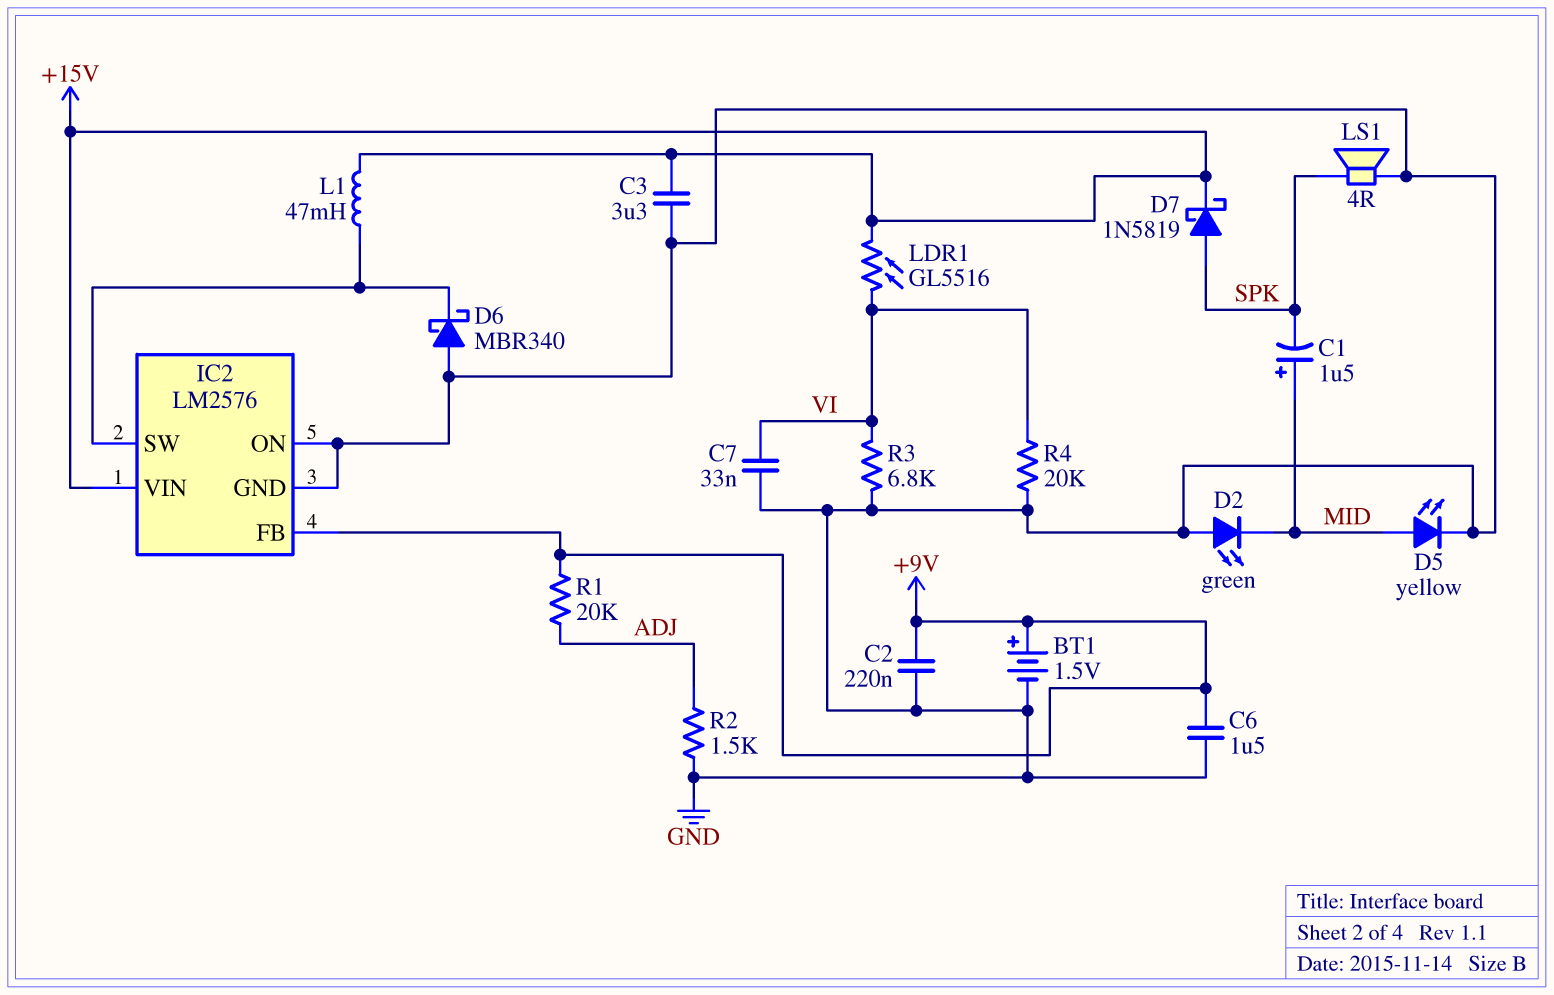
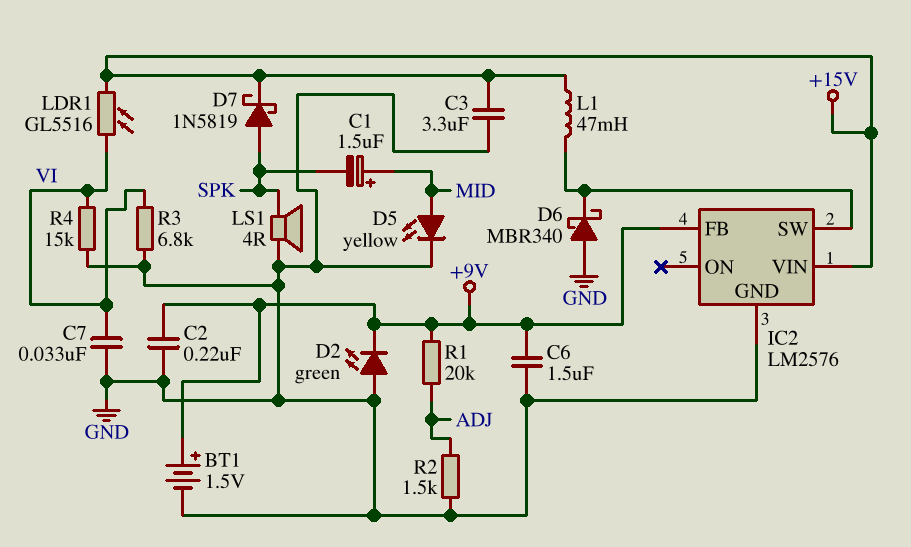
D2: LED green (A GND, K MID) -> LED green (A GND, K +9V)
IC2 pin ON: GND -> none
R4: 20k (GND, VI) -> 15k (GND, VI)

